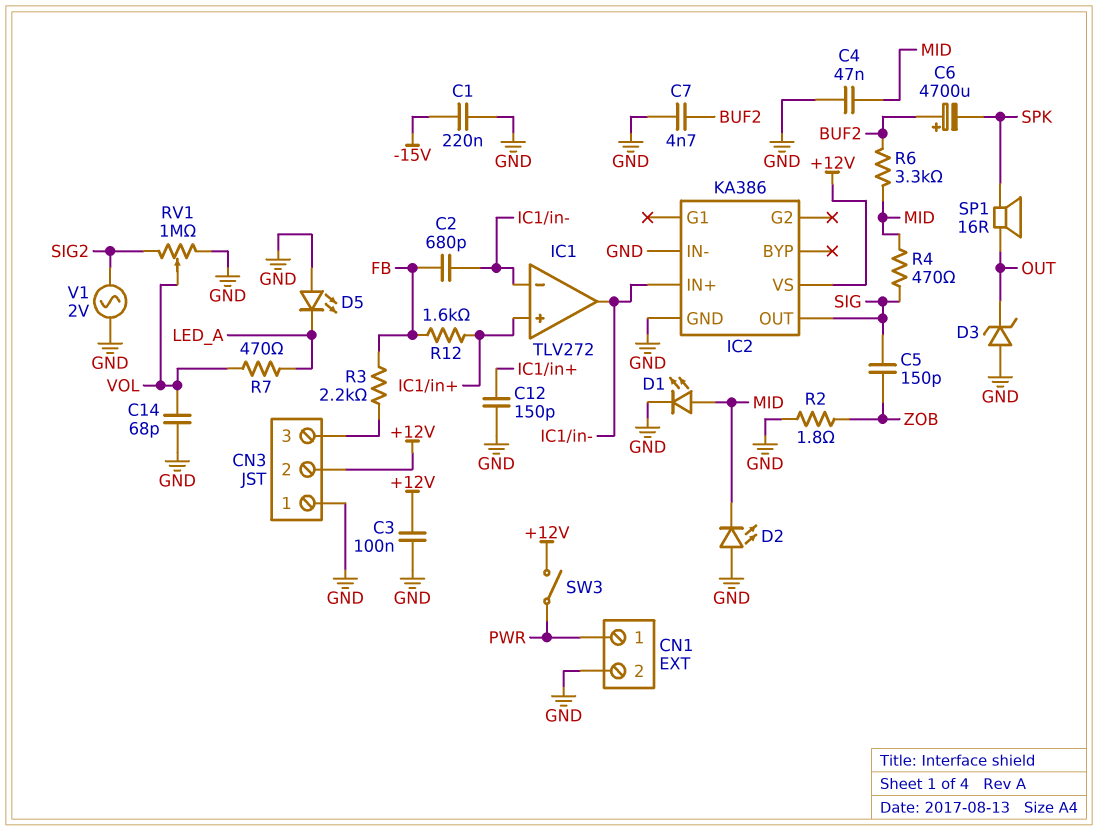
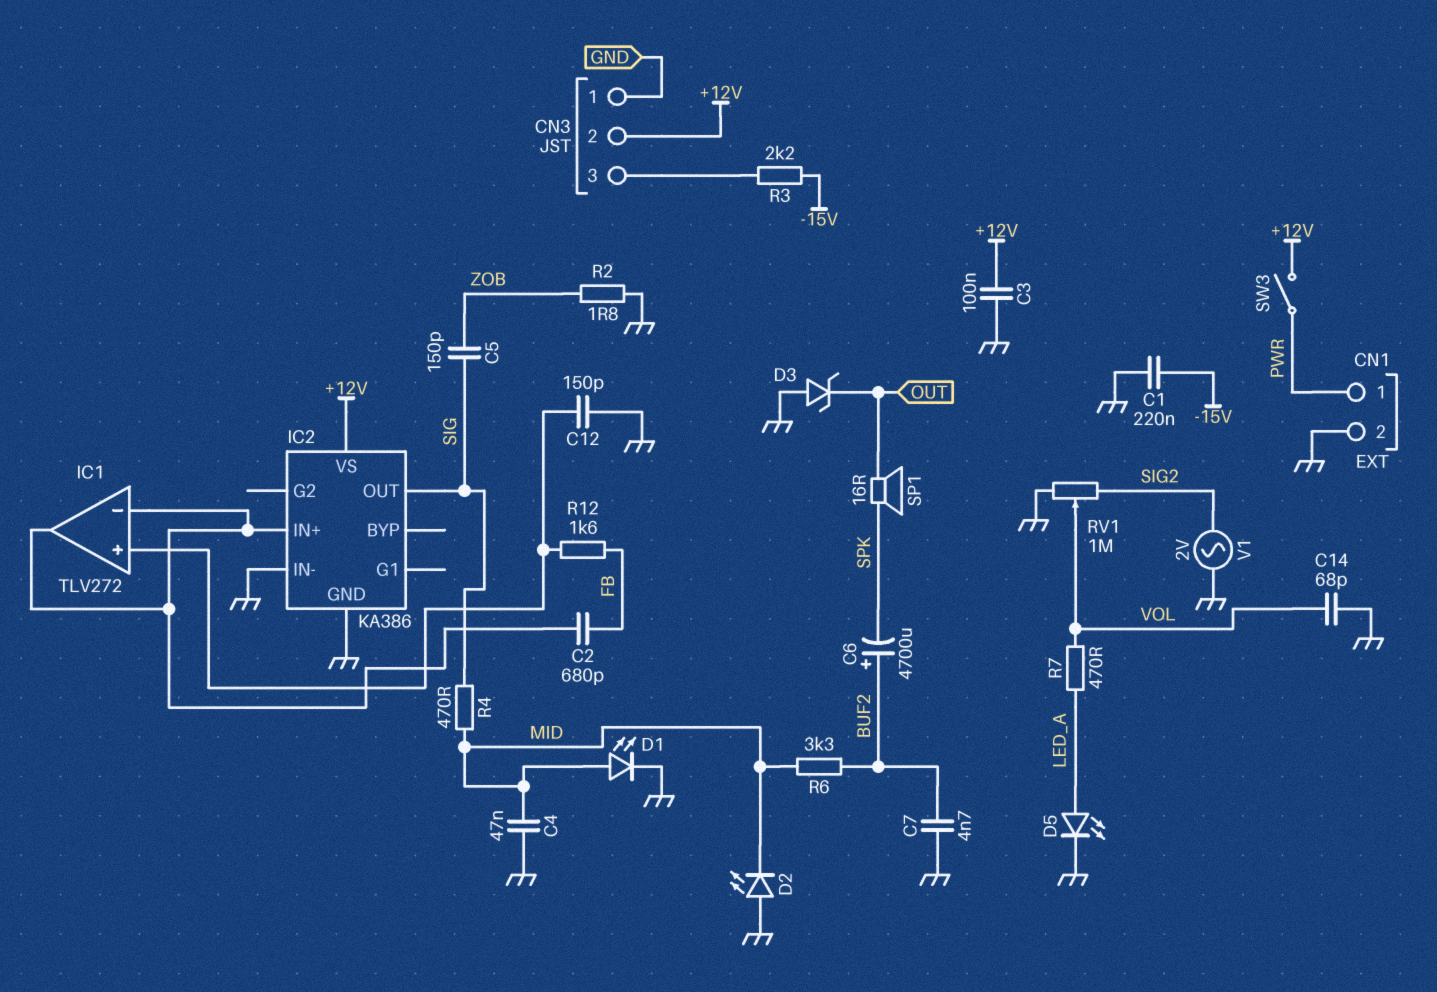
D5: LED (A GND, K LED_A) -> LED (A LED_A, K GND)
R3: 2.2k (CN3/3, FB) -> 2.2k (-15V, CN3/3)

